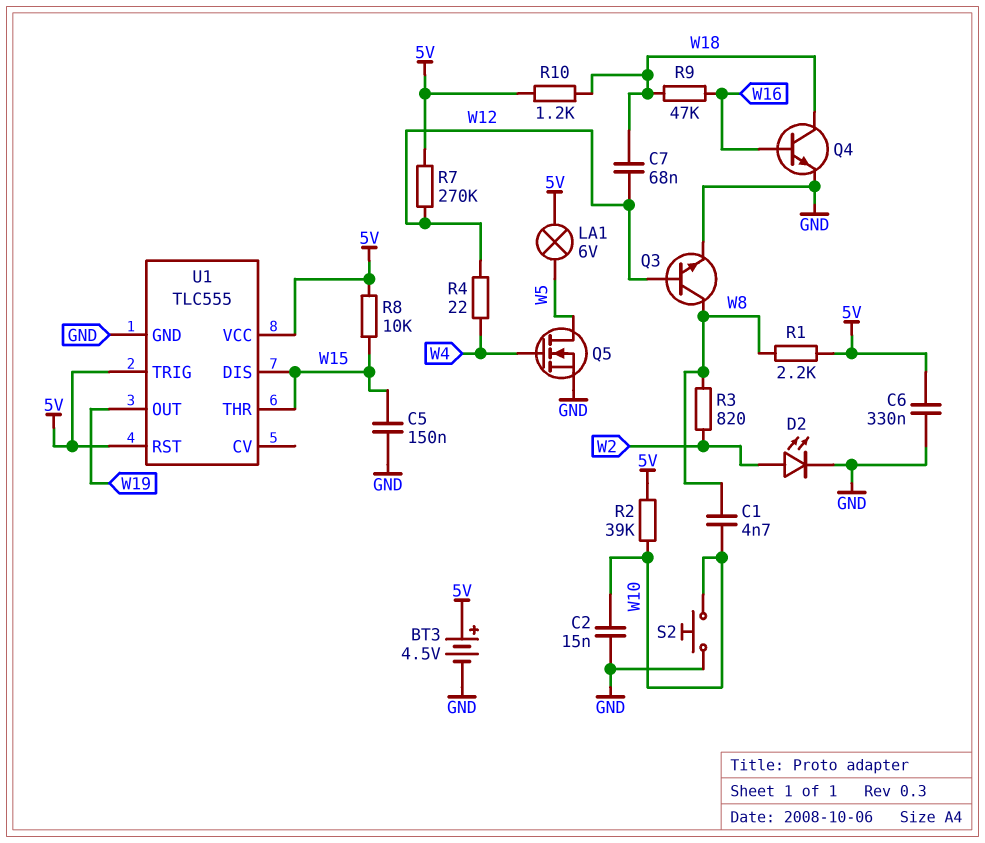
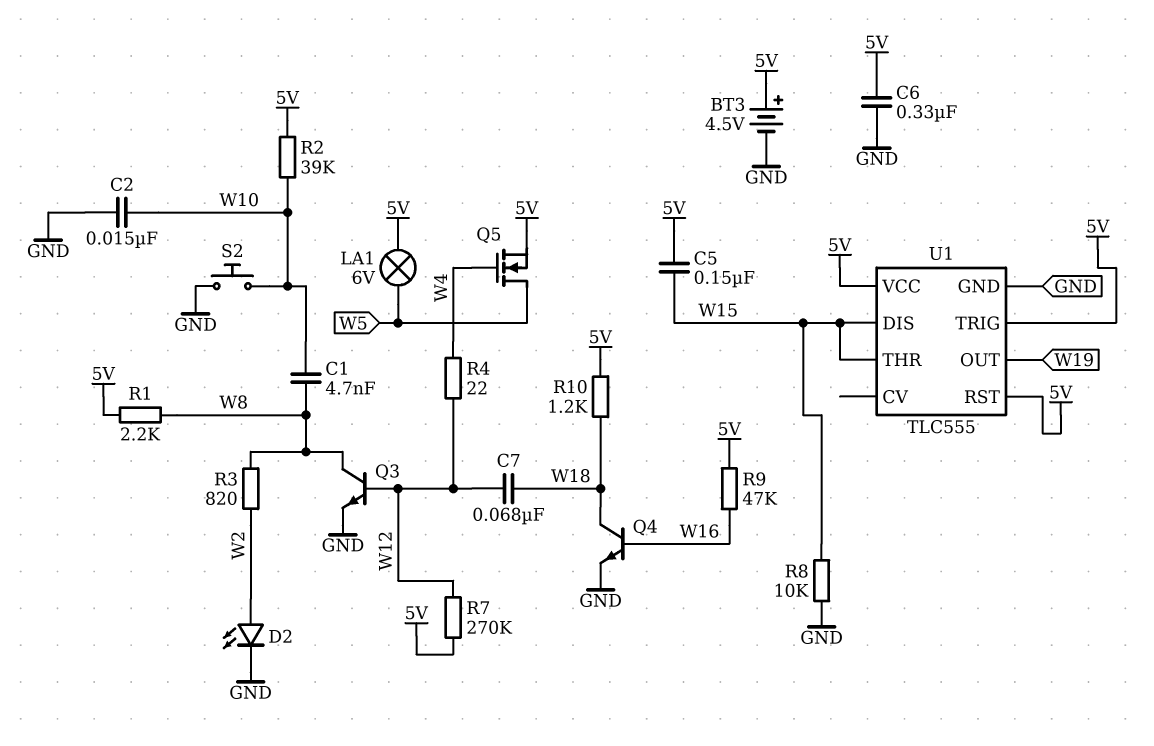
C5: 150nF (GND, W15) -> 150nF (5V, W15)
Q5: NMOS (G W4, D W5, S GND) -> NMOS (G W4, D W5, S 5V)
R8: 10k (5V, W15) -> 10k (GND, W15)
R9: 47k (W16, W18) -> 47k (5V, W16)

